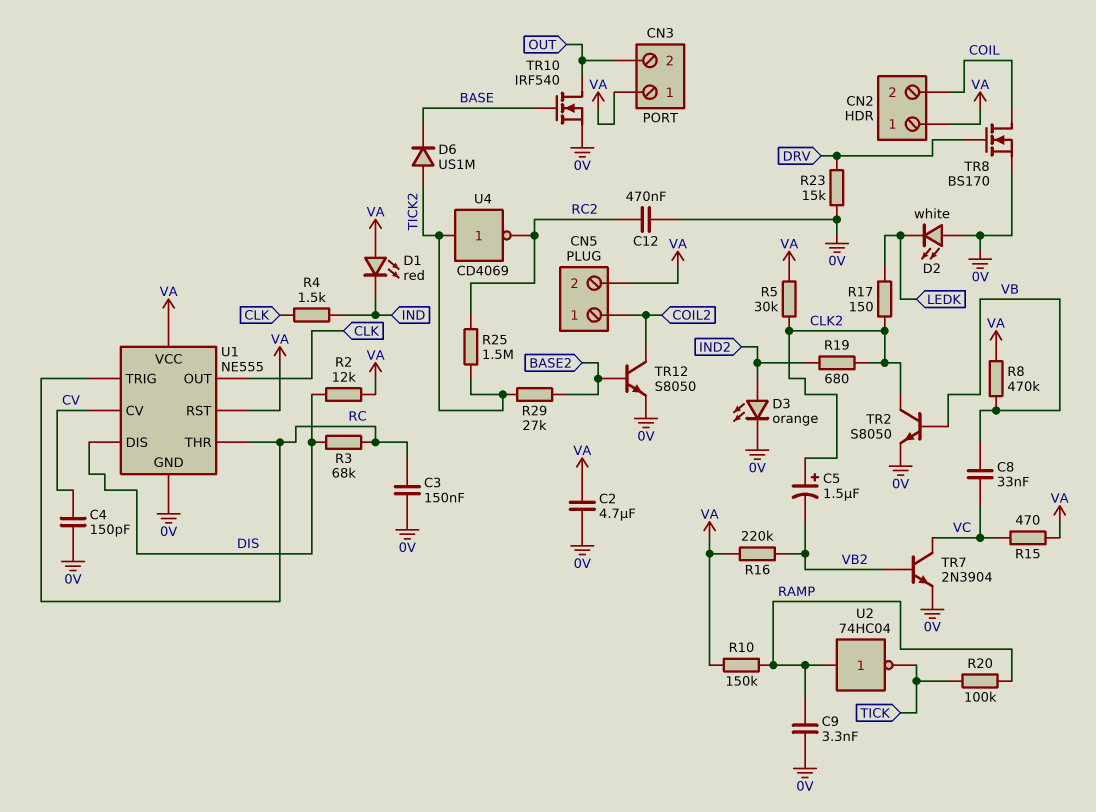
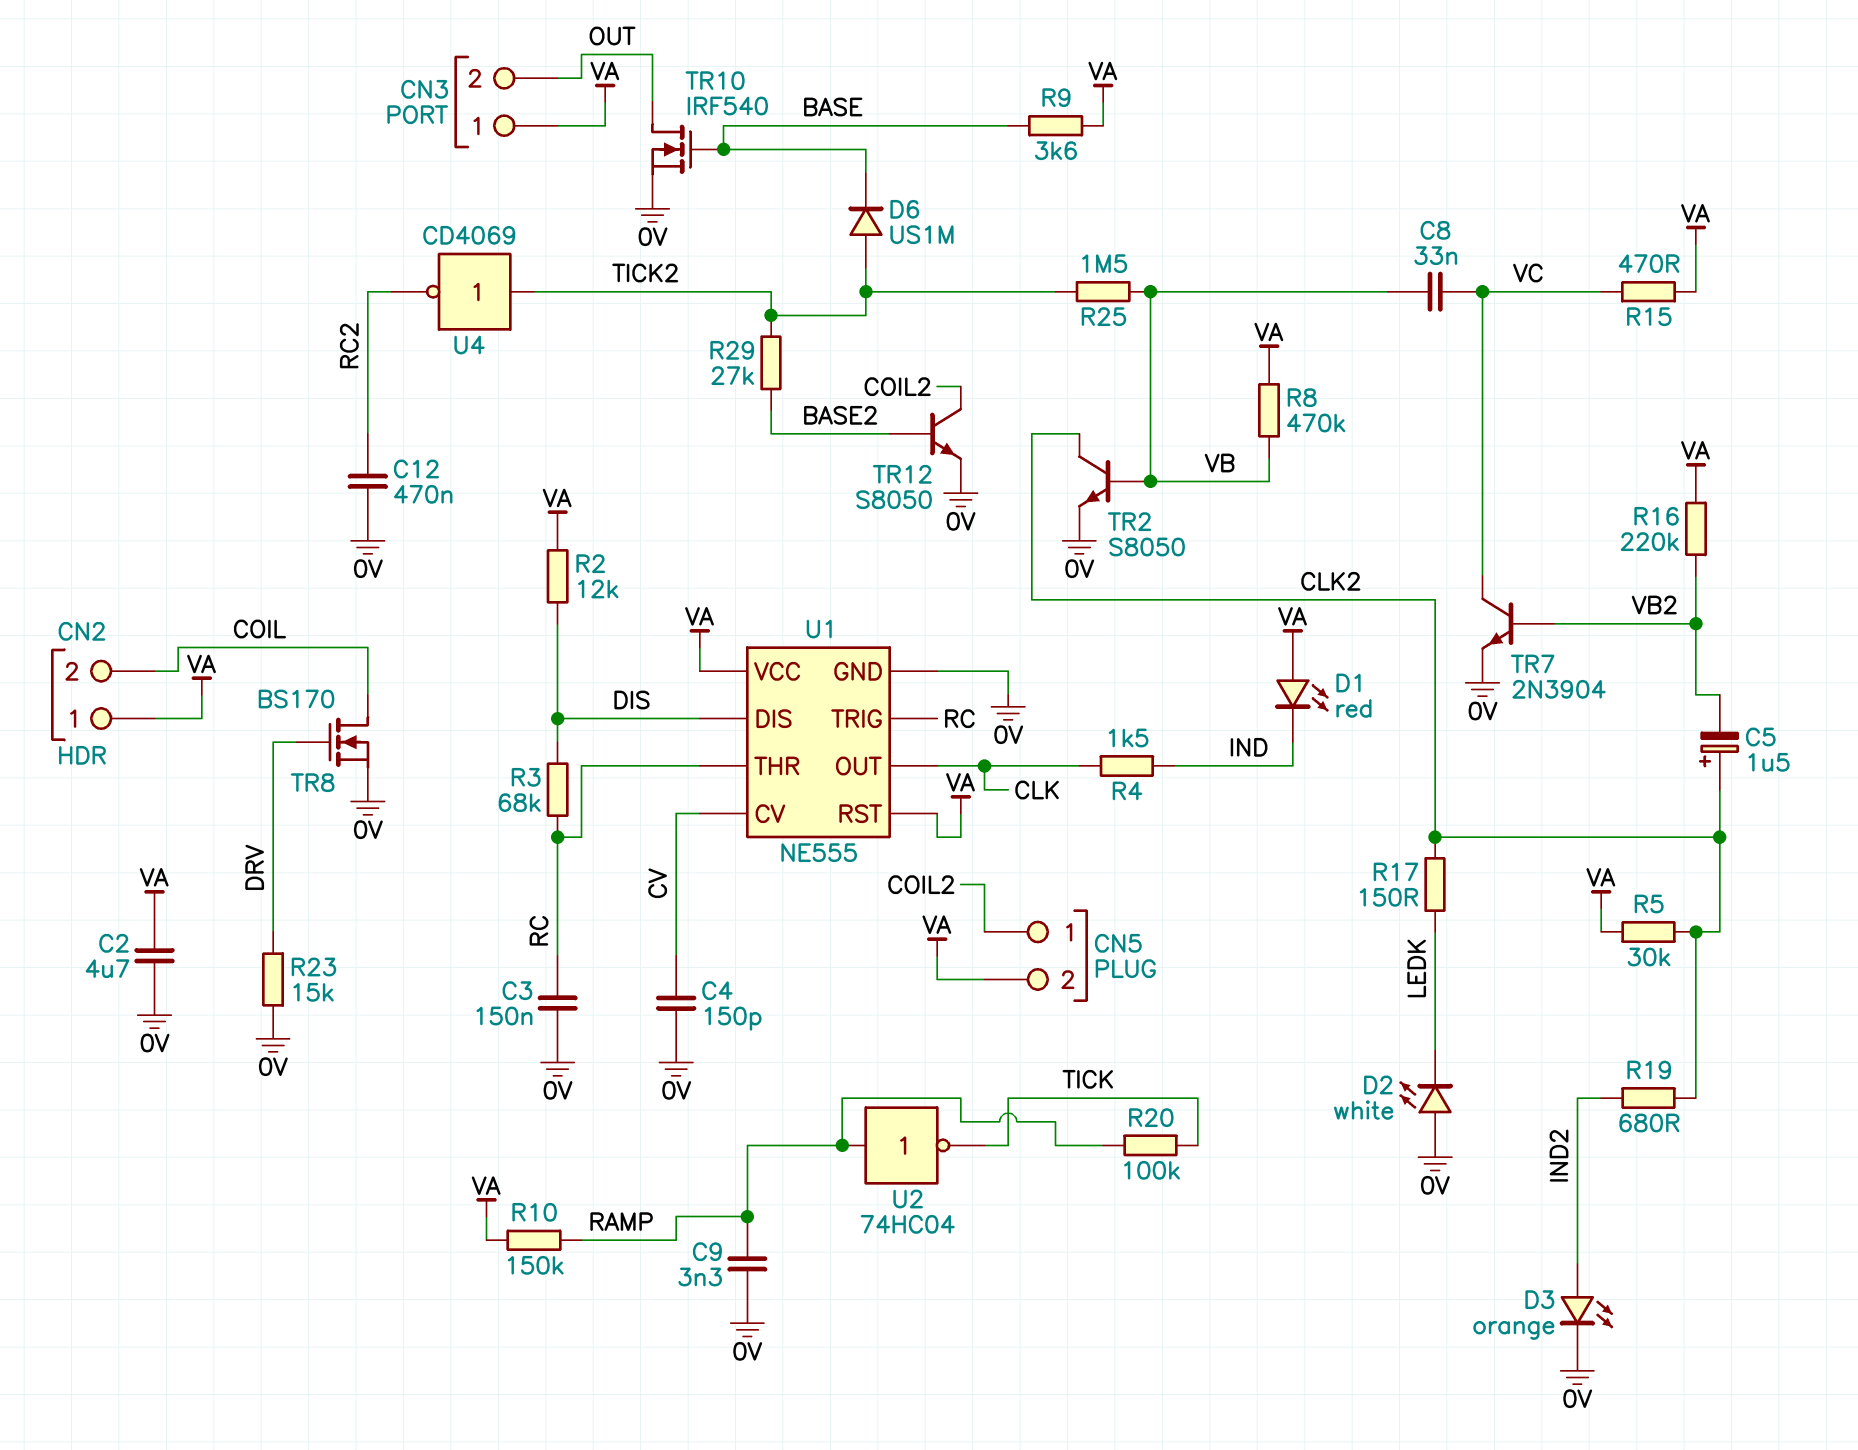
R9: none -> 3.6k (BASE, VA)
R25: 1.5M (RC2, TICK2) -> 1.5M (TICK2, VB)

